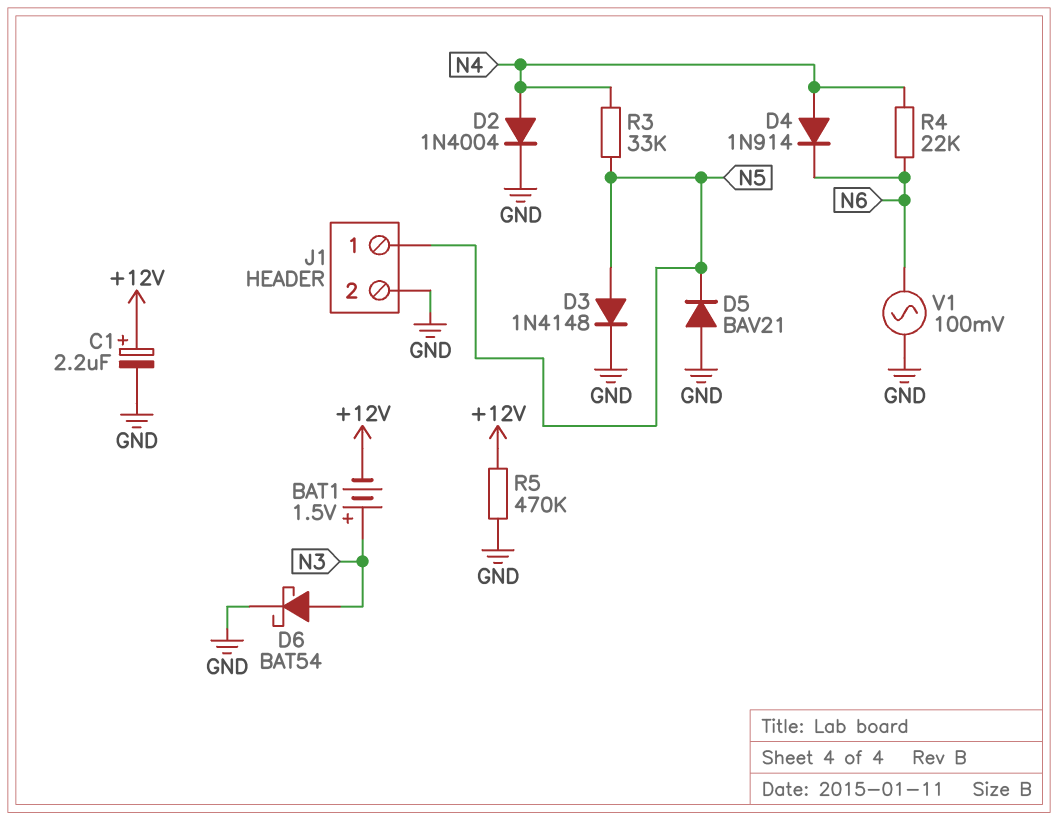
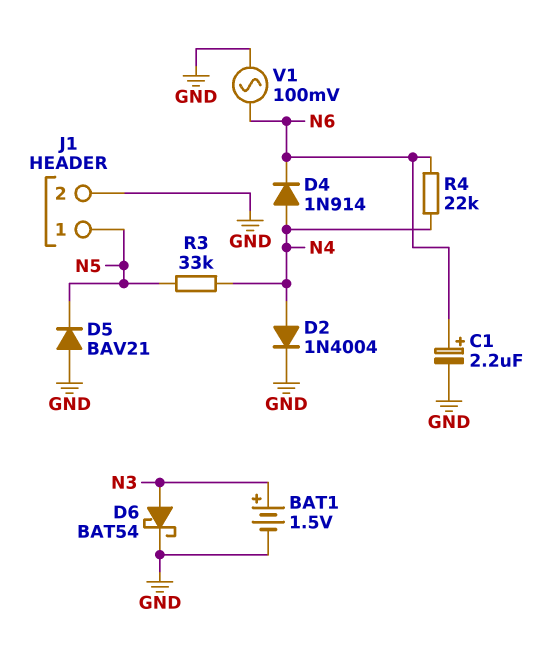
BAT1: 1.5V (plus N3, minus +12V) -> 1.5V (plus N3, minus GND)
C1: 2.2uF (plus +12V, minus GND) -> 2.2uF (plus N6, minus GND)
D3: diode 1N4148 (A N5, K GND) -> none
R5: 470k (+12V, GND) -> none

